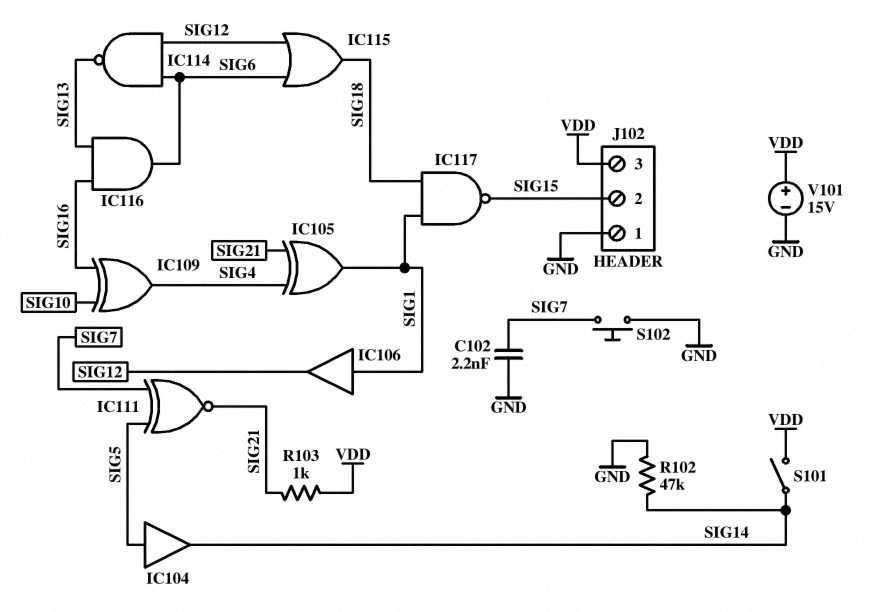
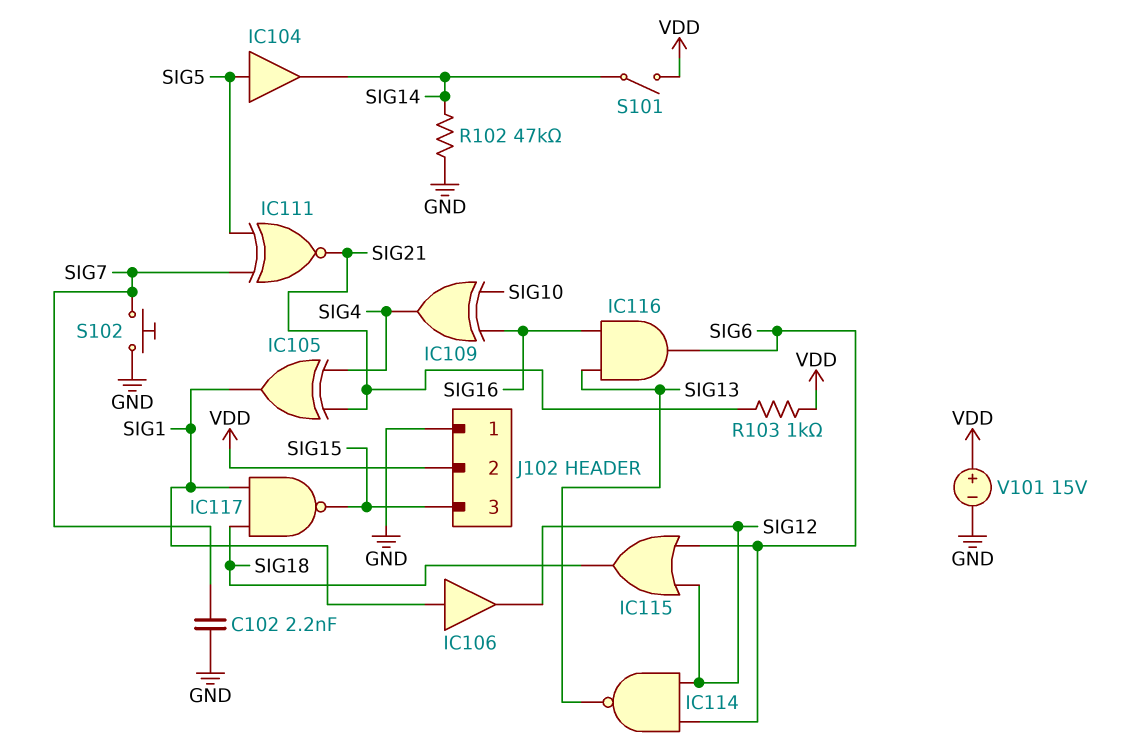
J102 pin 2: SIG15 -> VDD
J102 pin 3: VDD -> SIG15

